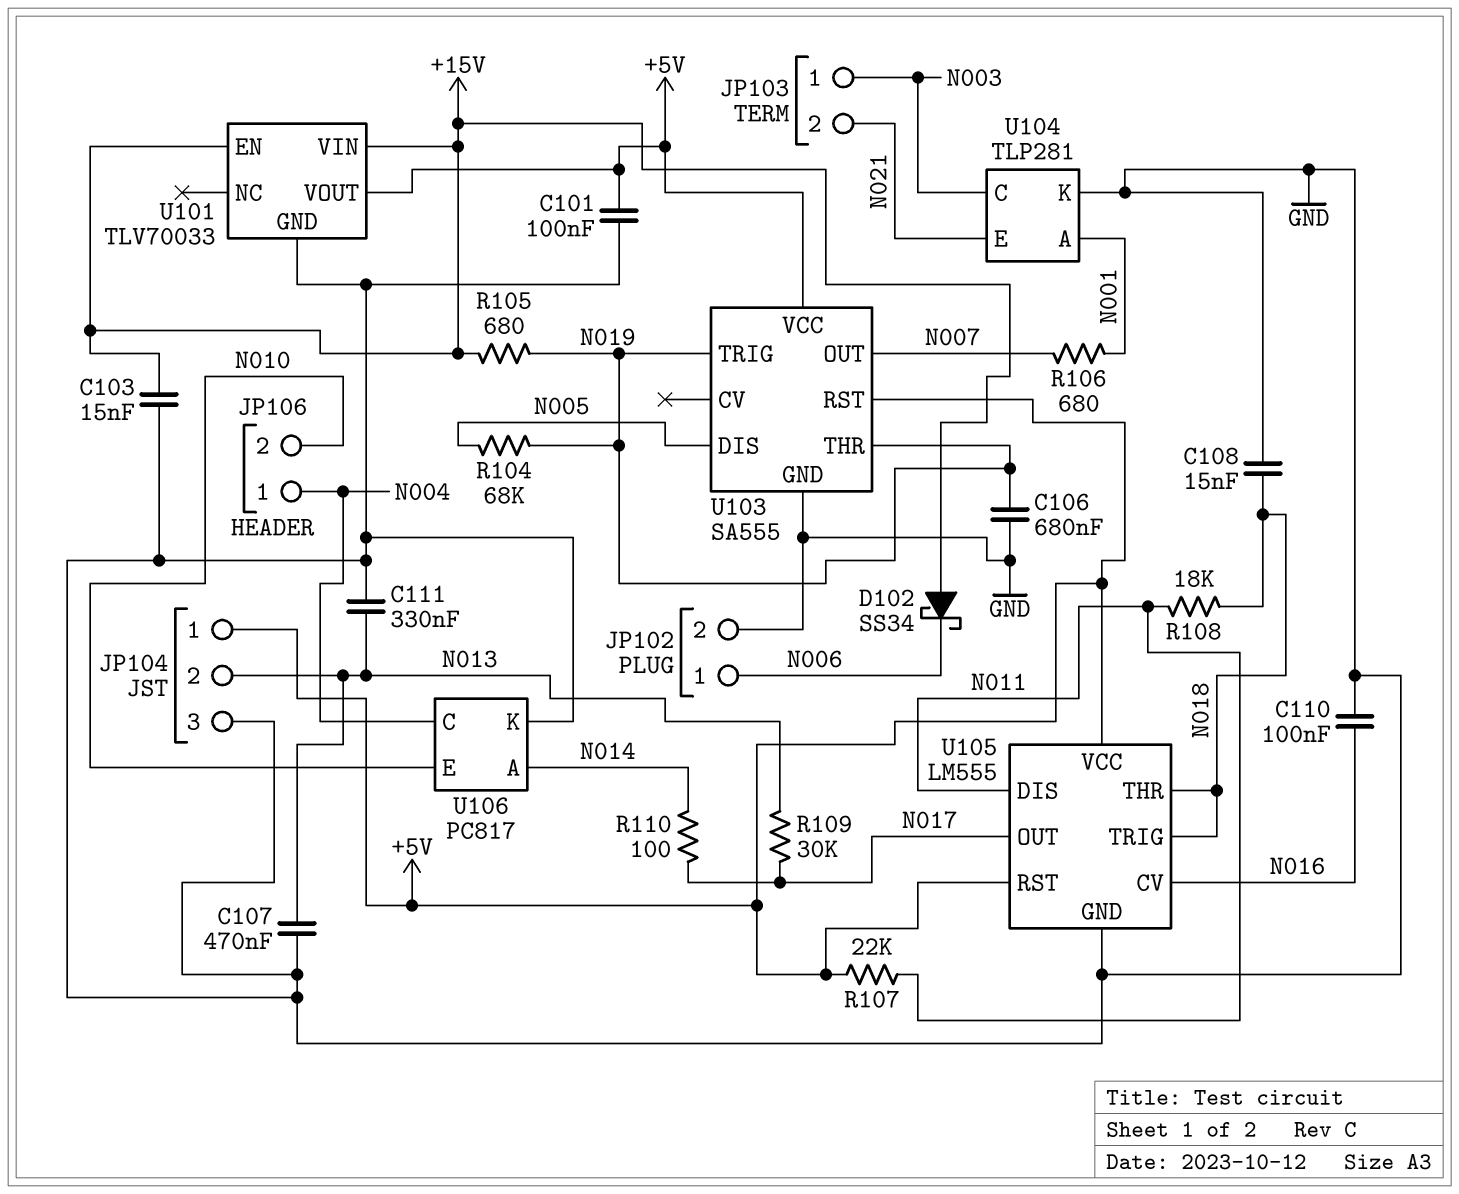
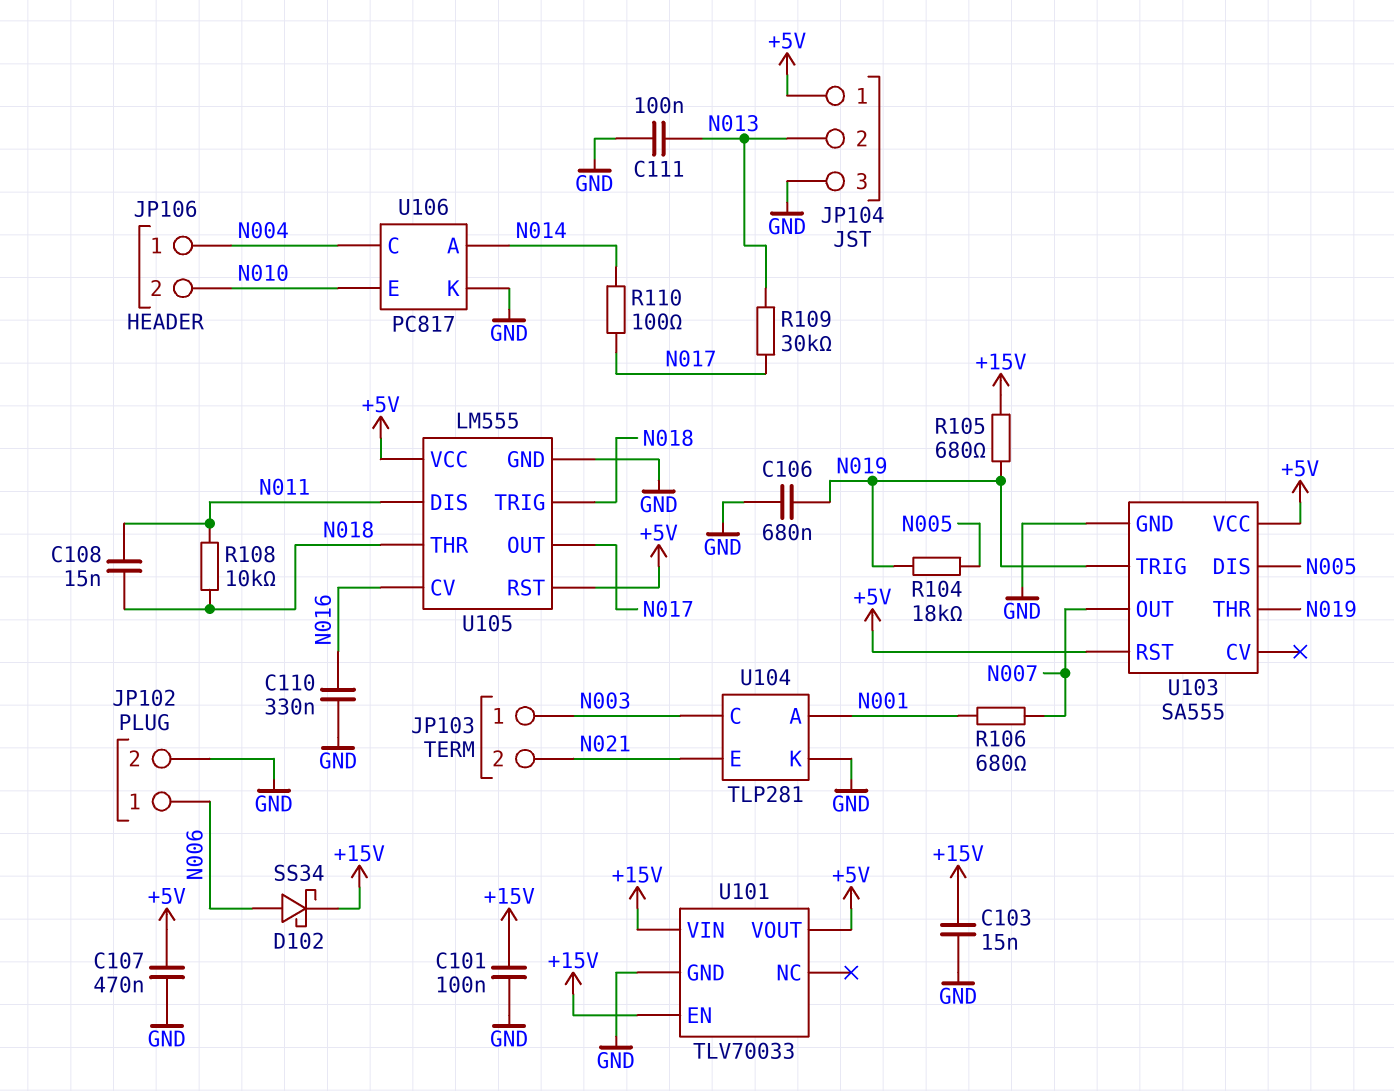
C101: 100nF (+5V, GND) -> 100nF (+15V, GND)
C107: 470nF (GND, N013) -> 470nF (+5V, GND)
C108: 15nF (GND, N018) -> 15nF (N011, N018)
C110: 100nF (GND, N016) -> 330nF (GND, N016)
C111: 330nF (GND, N013) -> 100nF (GND, N013)
D102: schottky SS34 (A +15V, K N006) -> schottky SS34 (A N006, K +15V)
R104: 68k (N005, N019) -> 18k (N005, N019)
R107: 22k (+5V, N011) -> none
R108: 18k (N011, N018) -> 10k (N011, N018)

